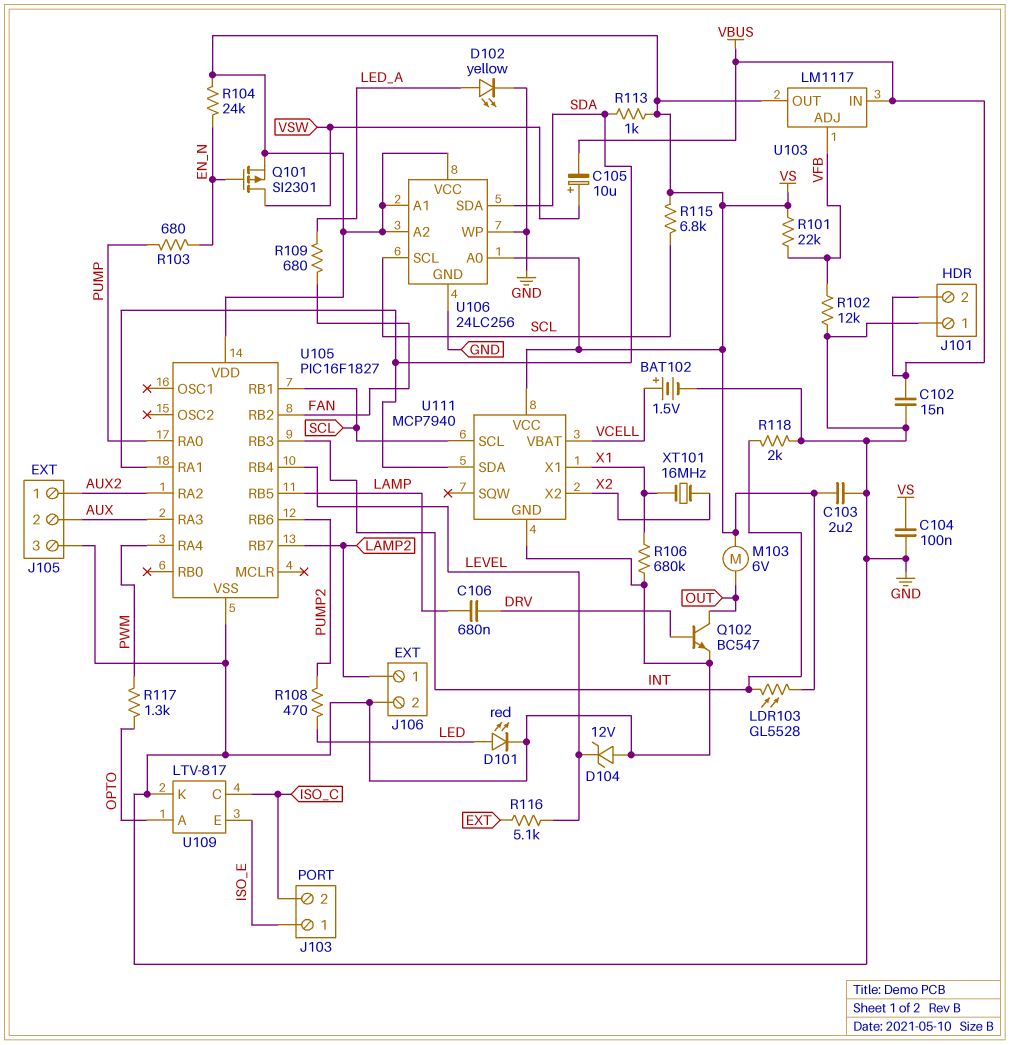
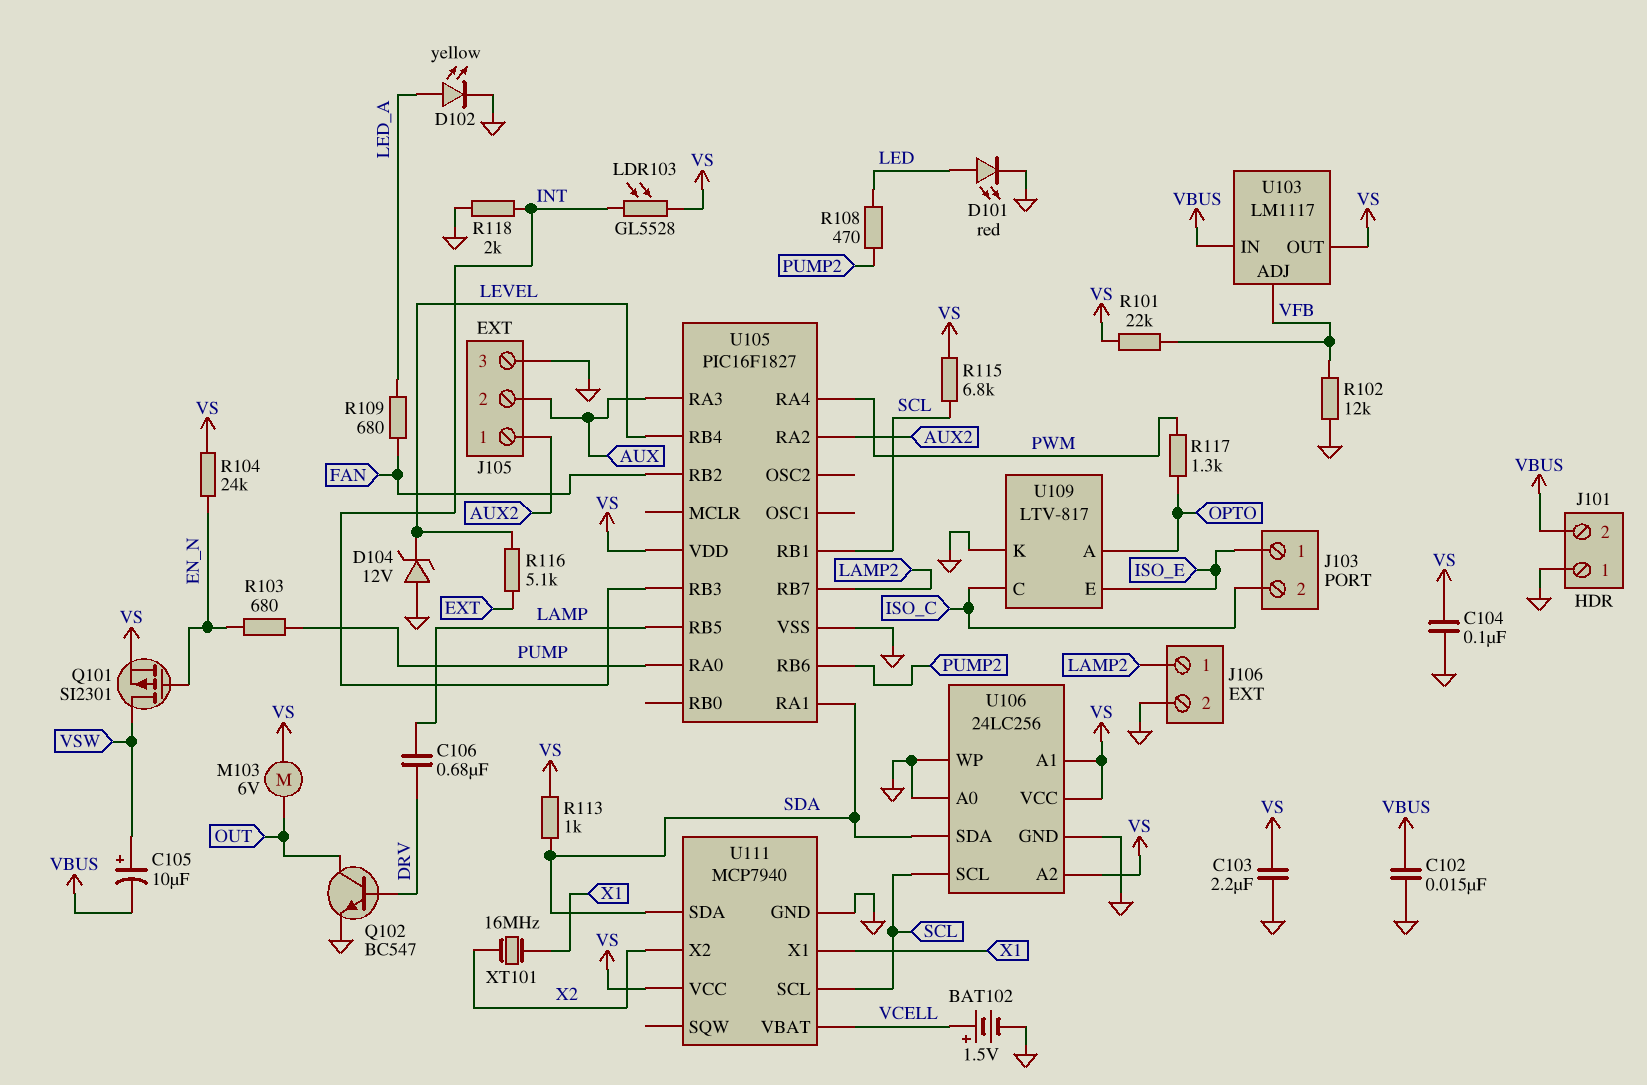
R106: 680k (GND, X1) -> none
U106 pin A0: VS -> GND

